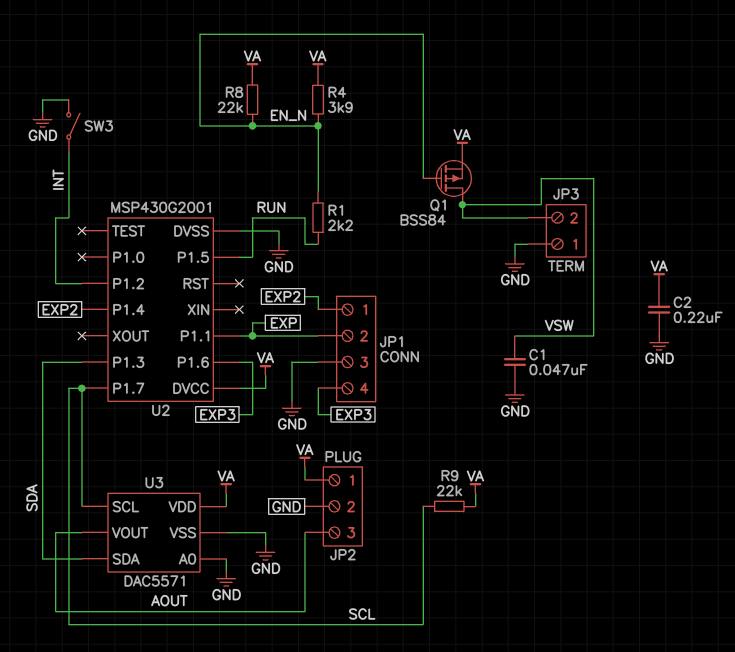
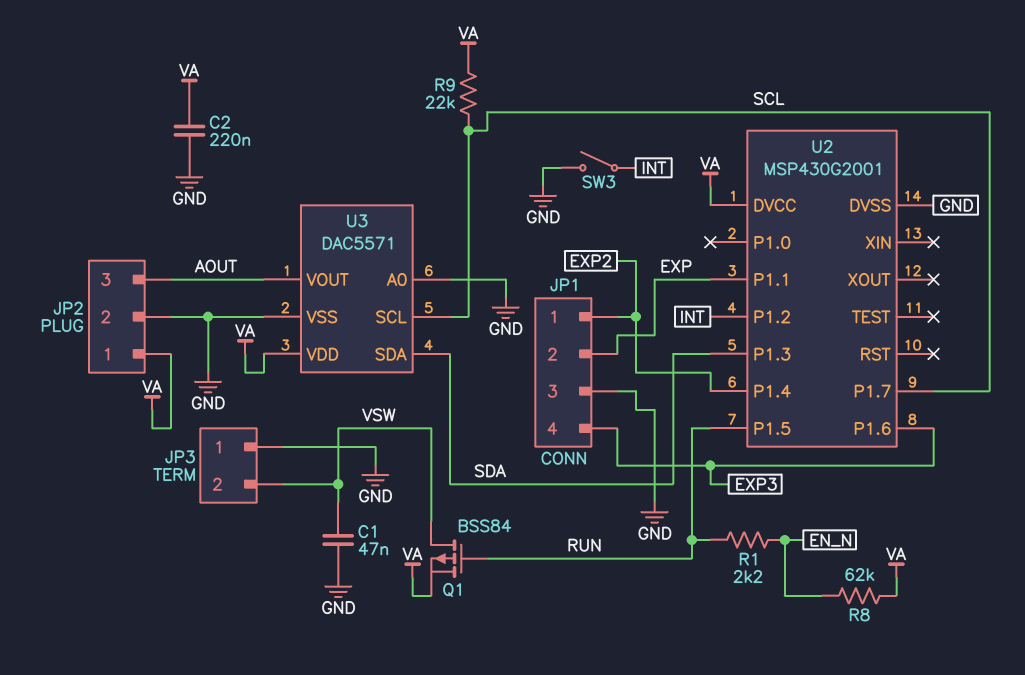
Q1: PMOS BSS84 (G EN_N, D VSW, S VA) -> PMOS BSS84 (G RUN, D VSW, S VA)
R4: 3.9k (EN_N, VA) -> none
R8: 22k (EN_N, VA) -> 62k (EN_N, VA)

